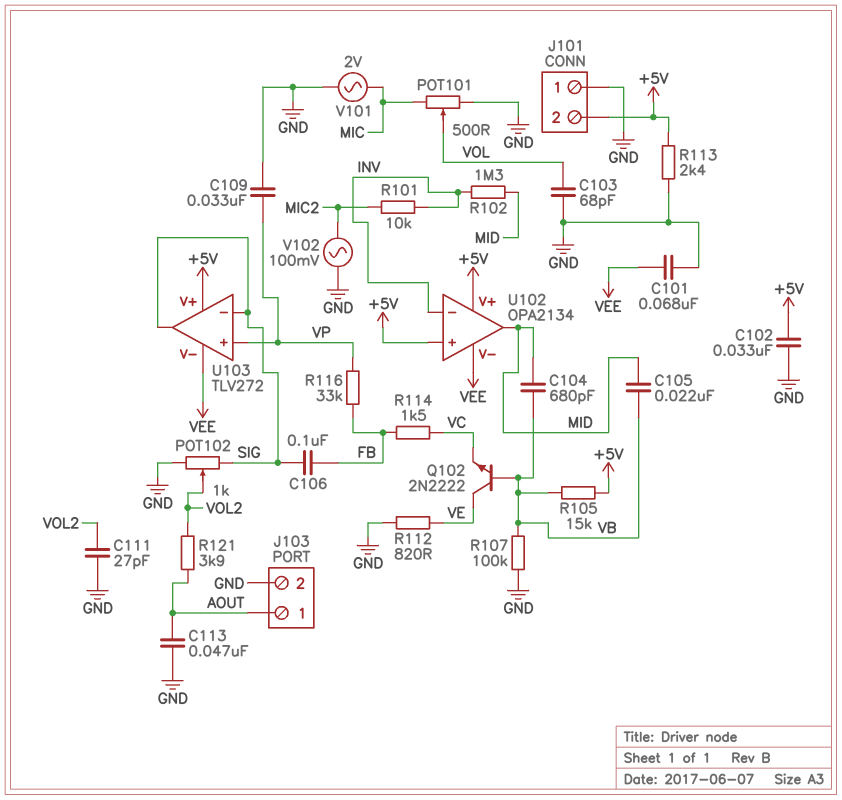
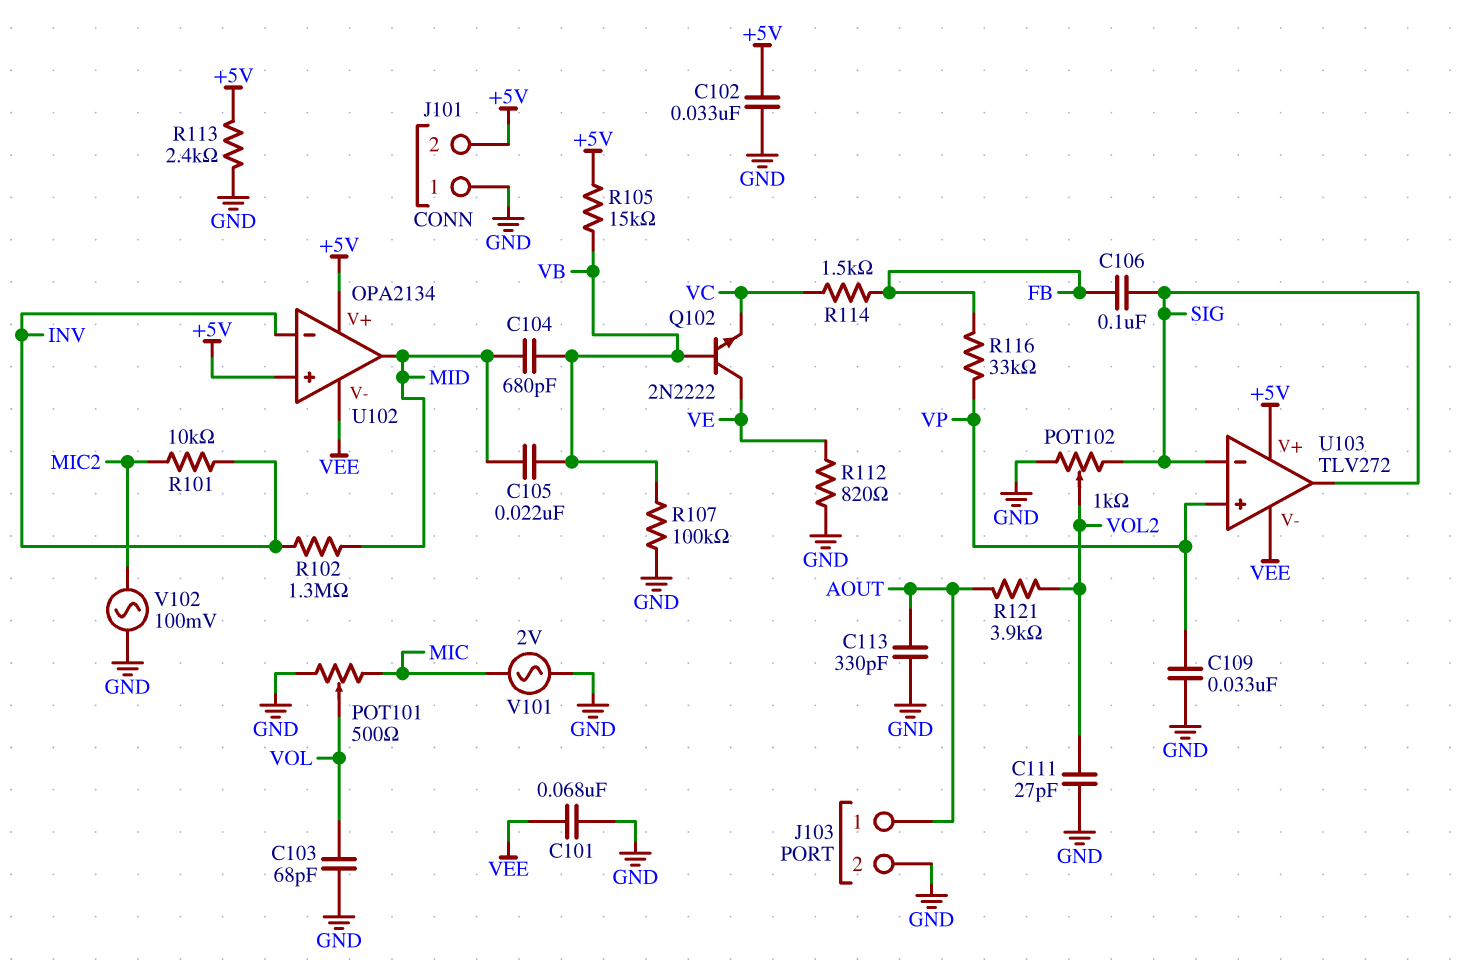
C113: 47nF (AOUT, GND) -> 330pF (AOUT, GND)

